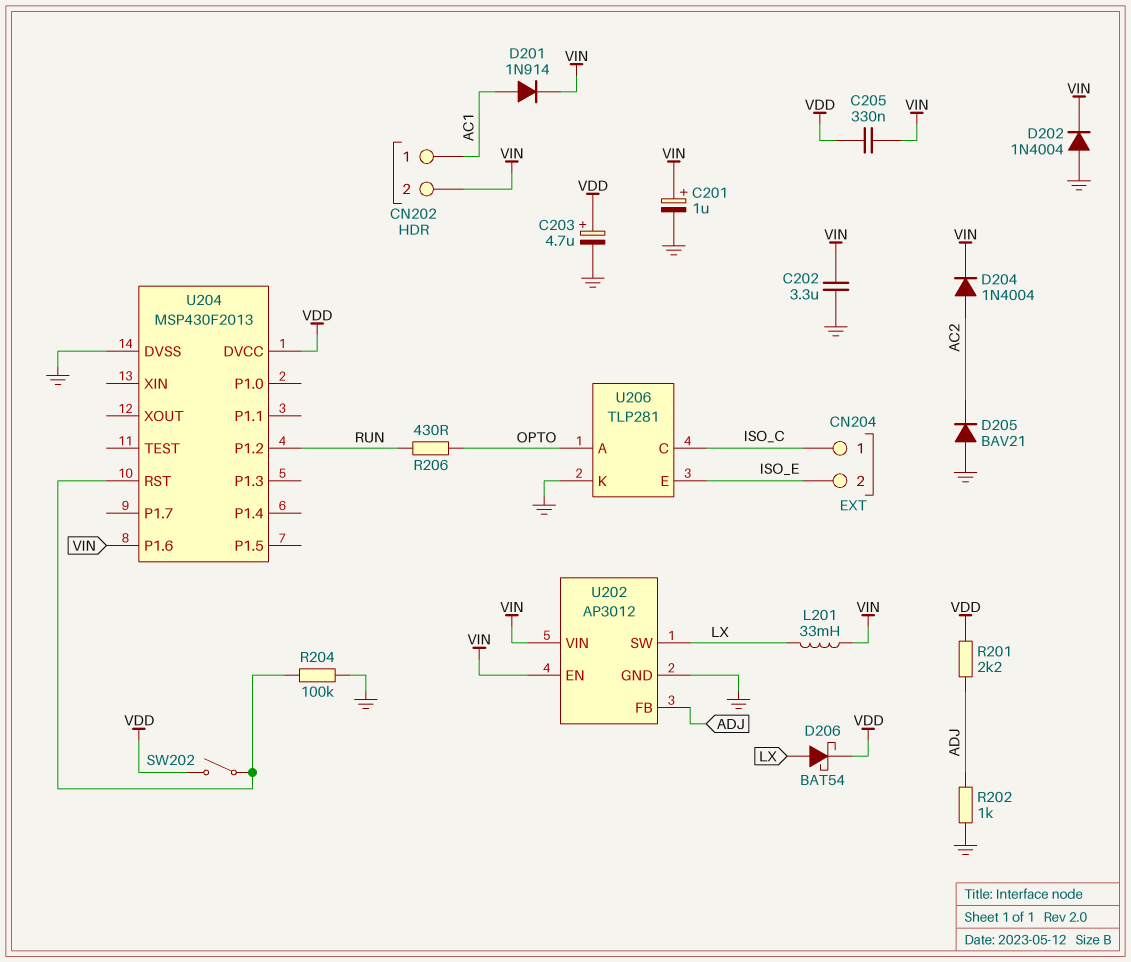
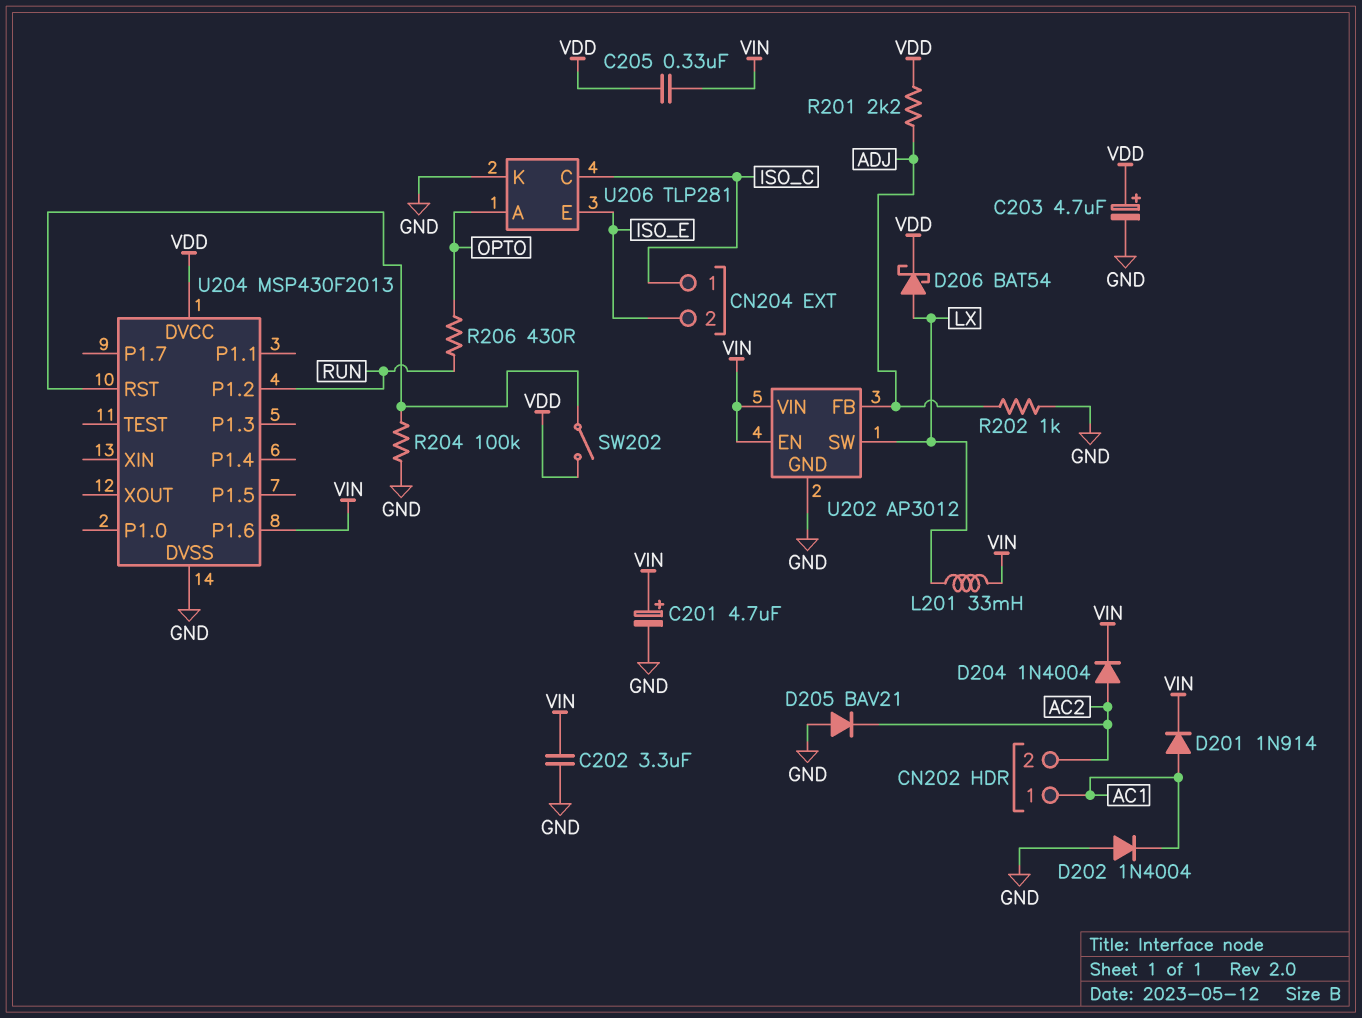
C201: 1uF (plus VIN, minus GND) -> 4.7uF (plus VIN, minus GND)
CN202 pin 2: VIN -> AC2
D202: diode 1N4004 (A GND, K VIN) -> diode 1N4004 (A GND, K AC1)

